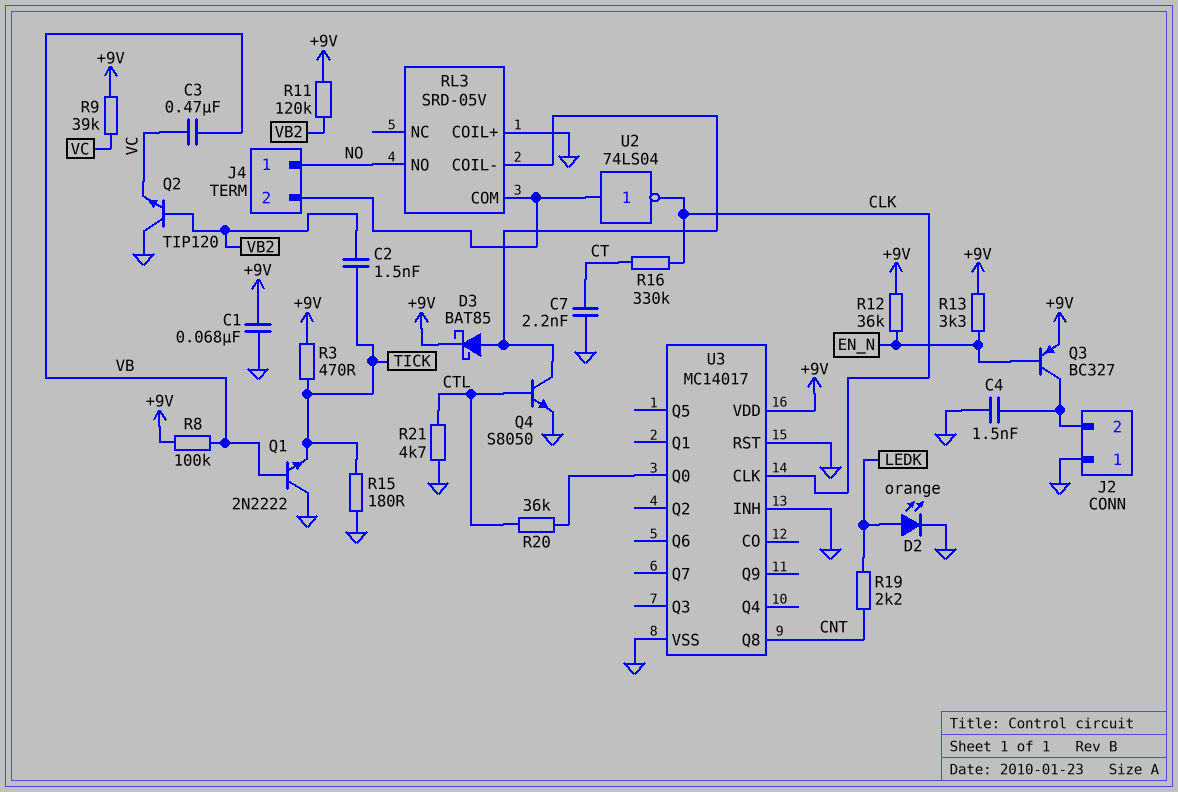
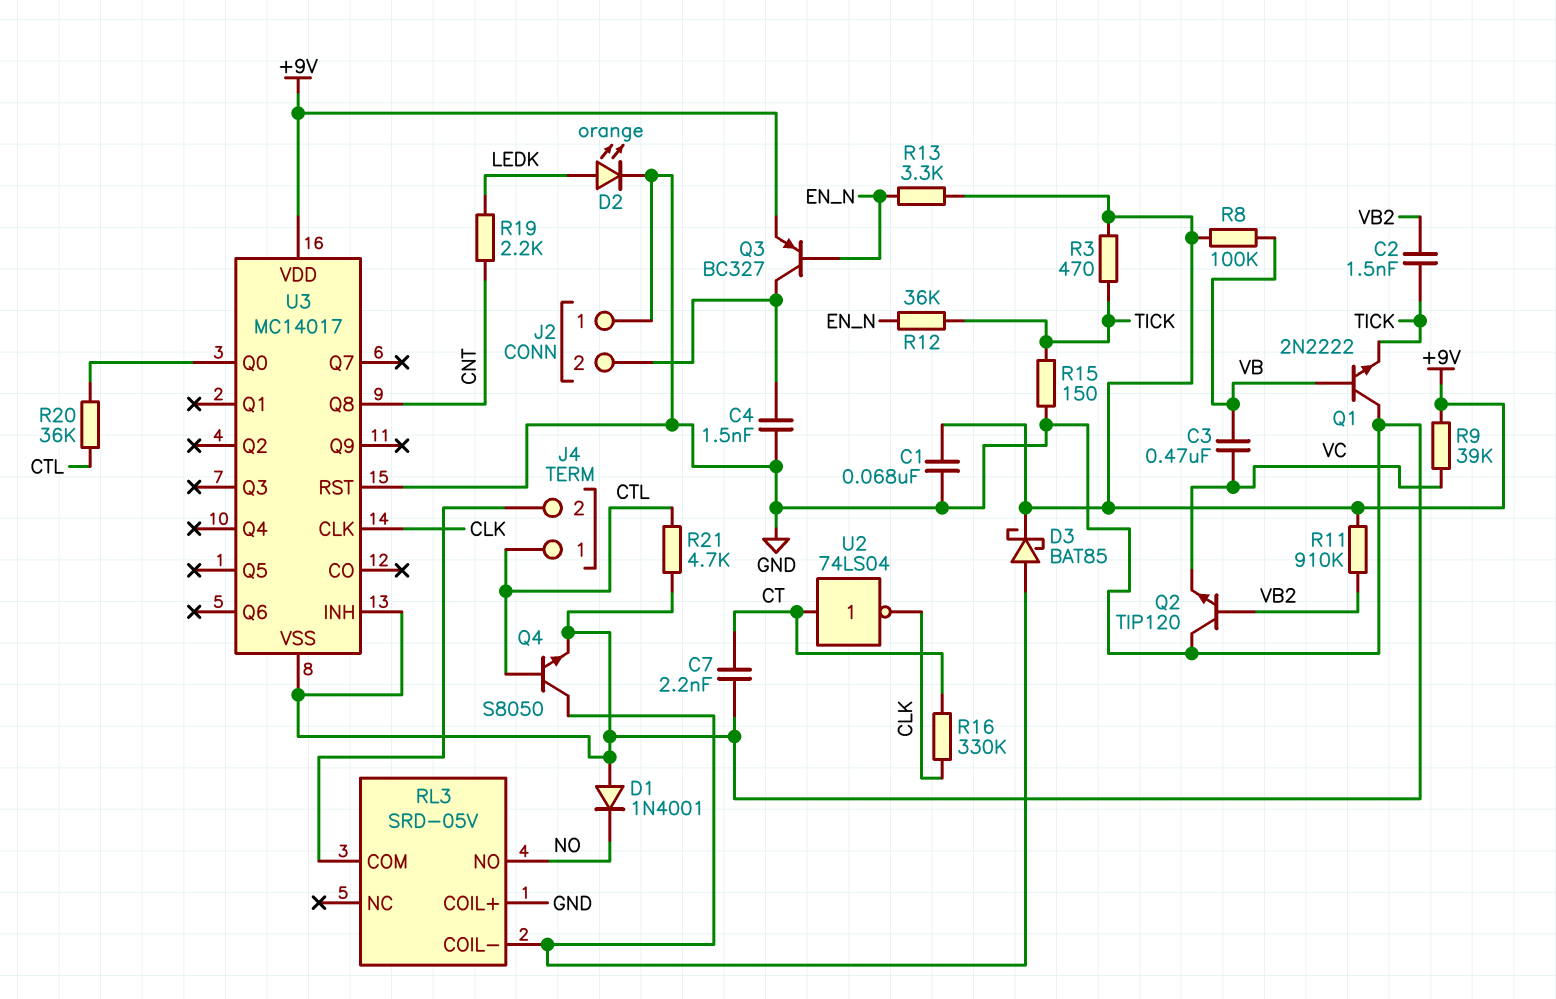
D1: none -> diode 1N4001 (A GND, K NO)
J4 pin 1: NO -> CTL
R11: 120k (+9V, VB2) -> 910k (+9V, VB2)
R12: 36k (+9V, EN_N) -> 36k (EN_N, TICK)
R15: 180 (GND, TICK) -> 150 (GND, TICK)
U2: NOT 74LS04 (in J4/2, out CLK) -> NOT 74LS04 (in CT, out CLK)

